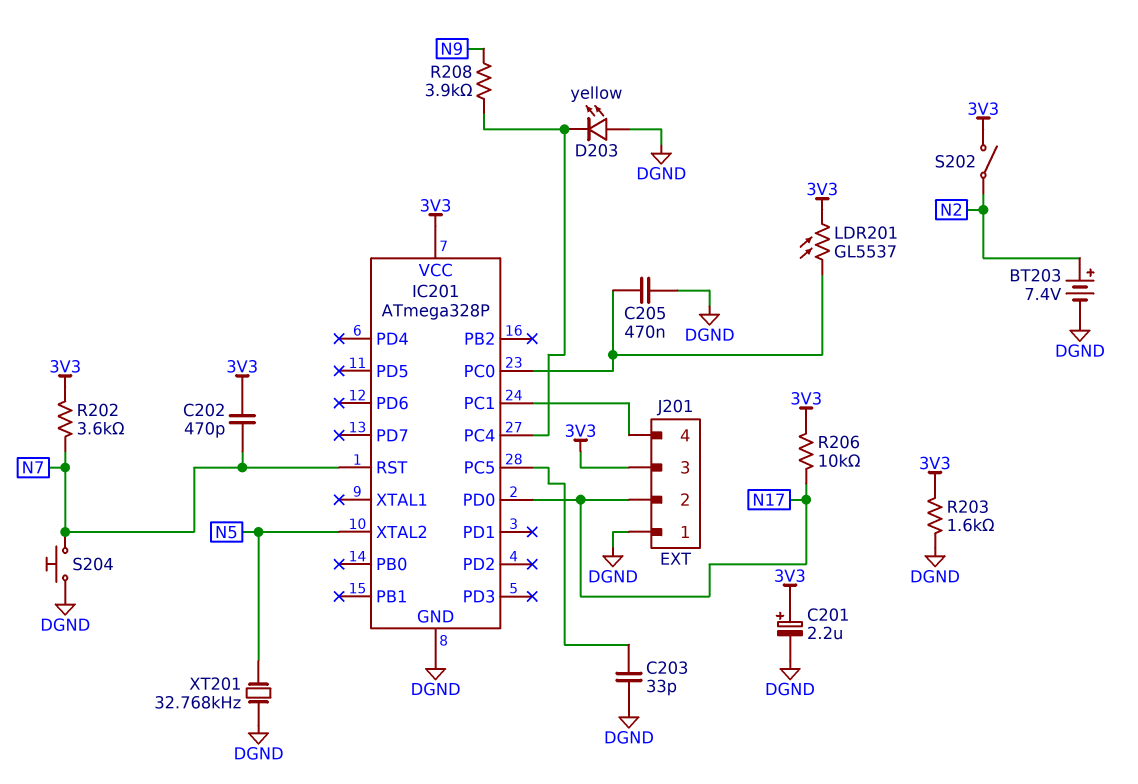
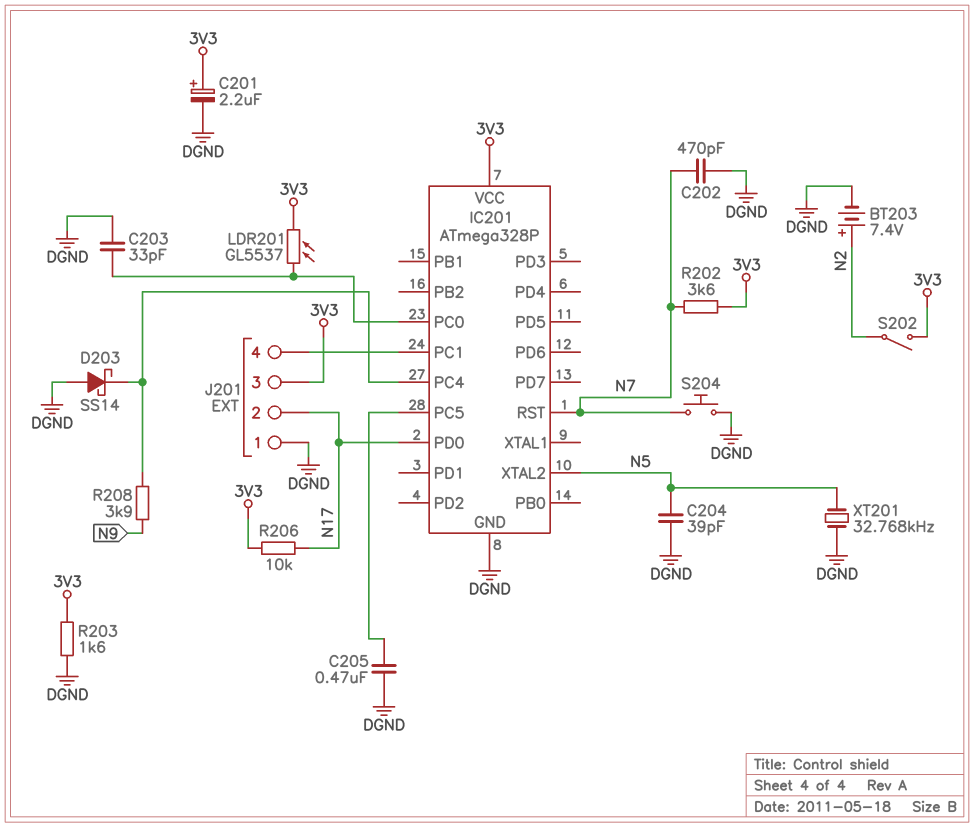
C202: 470pF (3V3, N7) -> 470pF (DGND, N7)
C203: 33pF (DGND, IC201/PC5) -> 33pF (DGND, IC201/PC0)
C204: none -> 39pF (DGND, N5)
C205: 470nF (DGND, IC201/PC0) -> 470nF (DGND, IC201/PC5)
D203: LED yellow (A DGND, K IC201/PC4) -> schottky SS14 (A DGND, K IC201/PC4)

